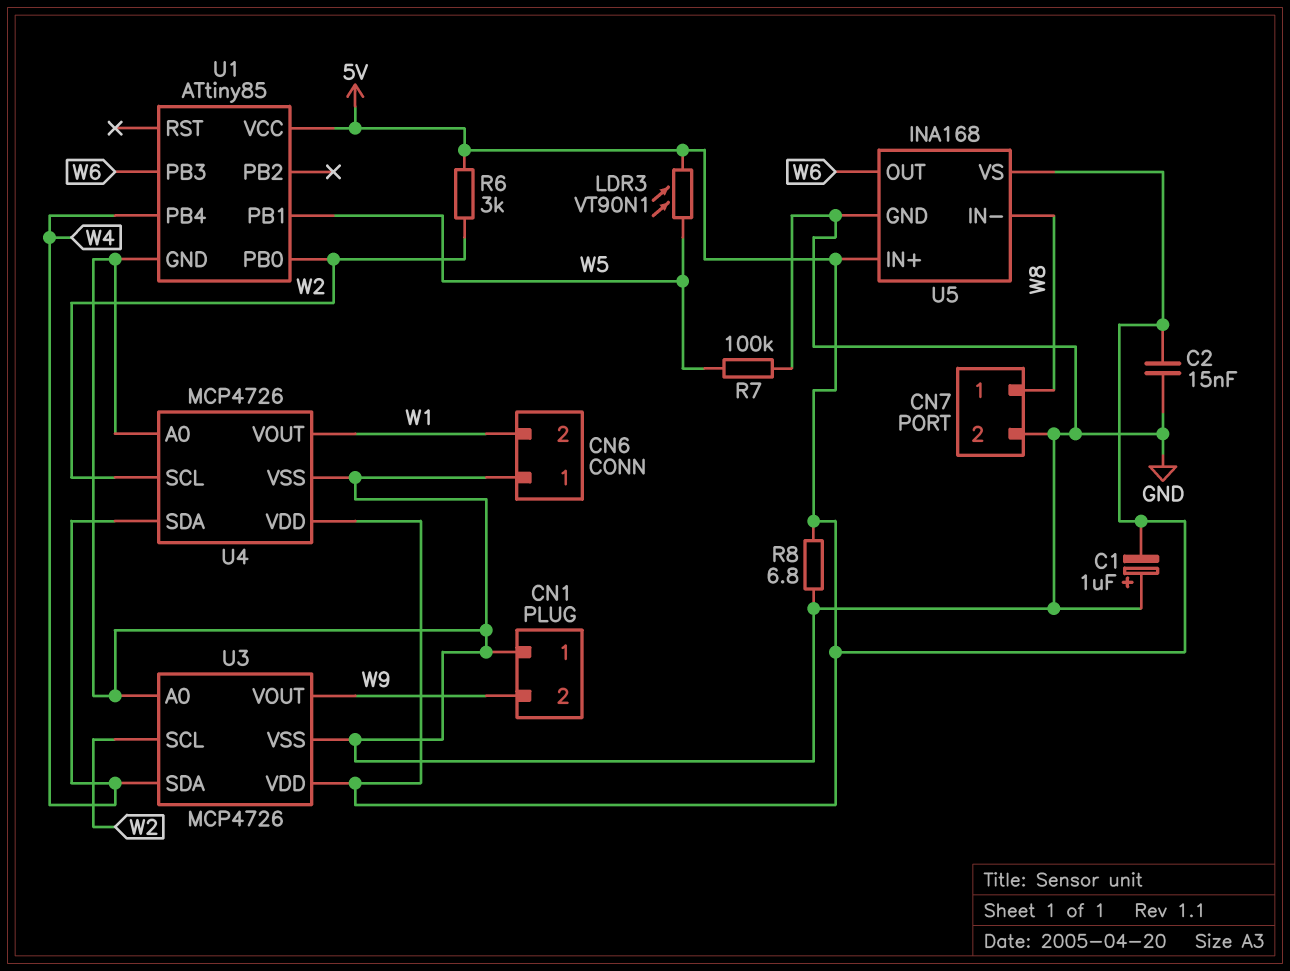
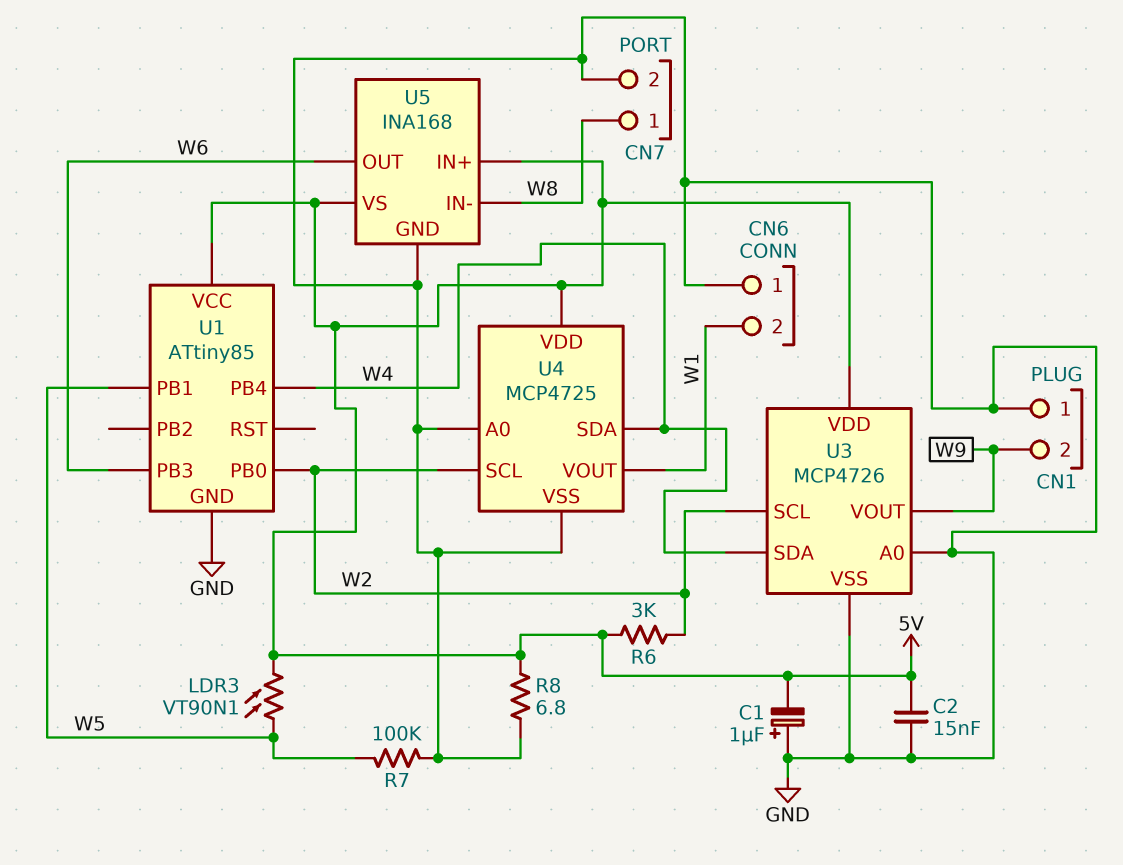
U4: MCP4726 -> MCP4725

